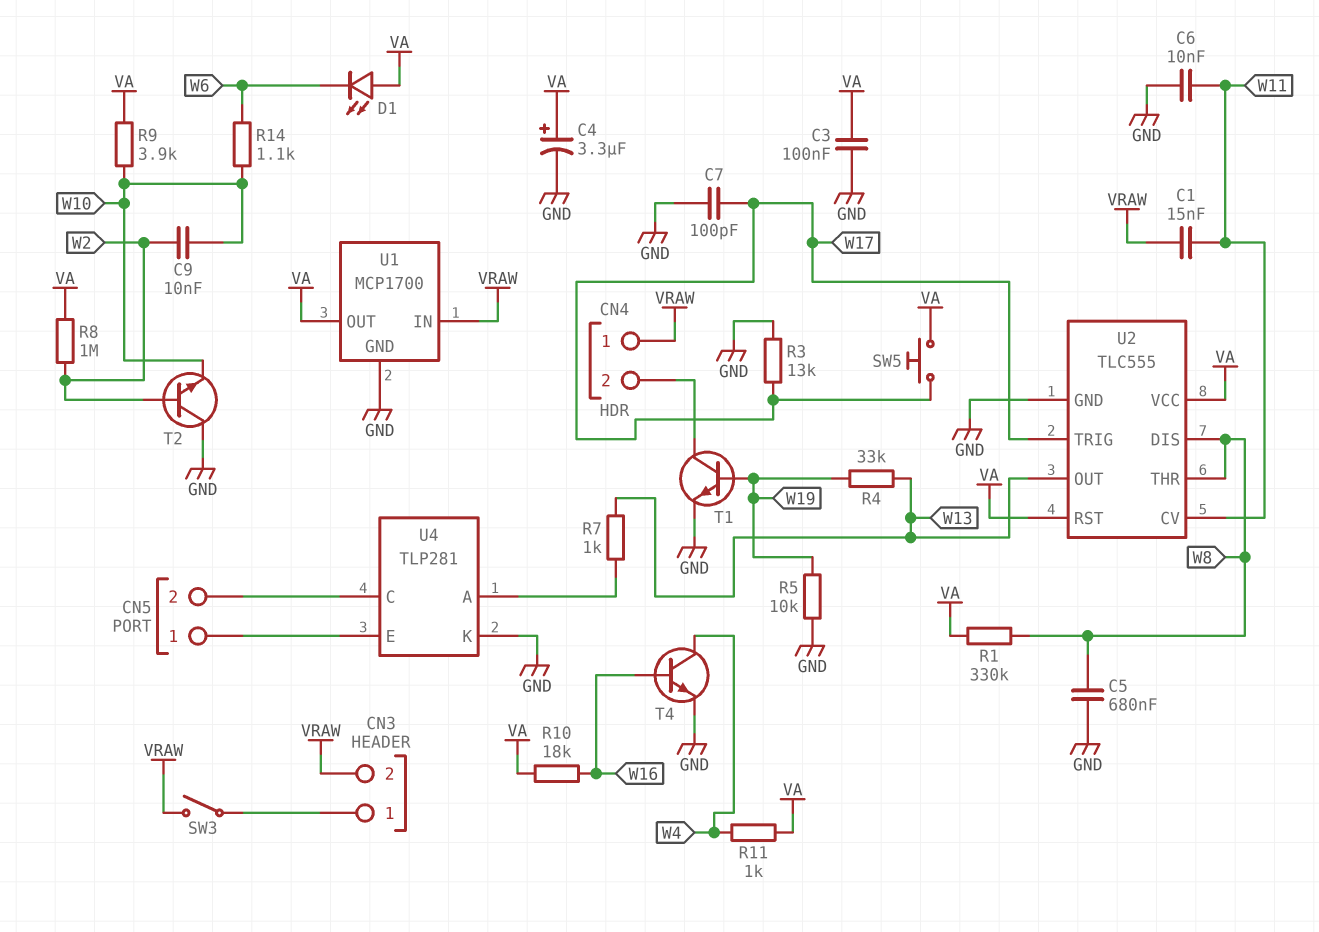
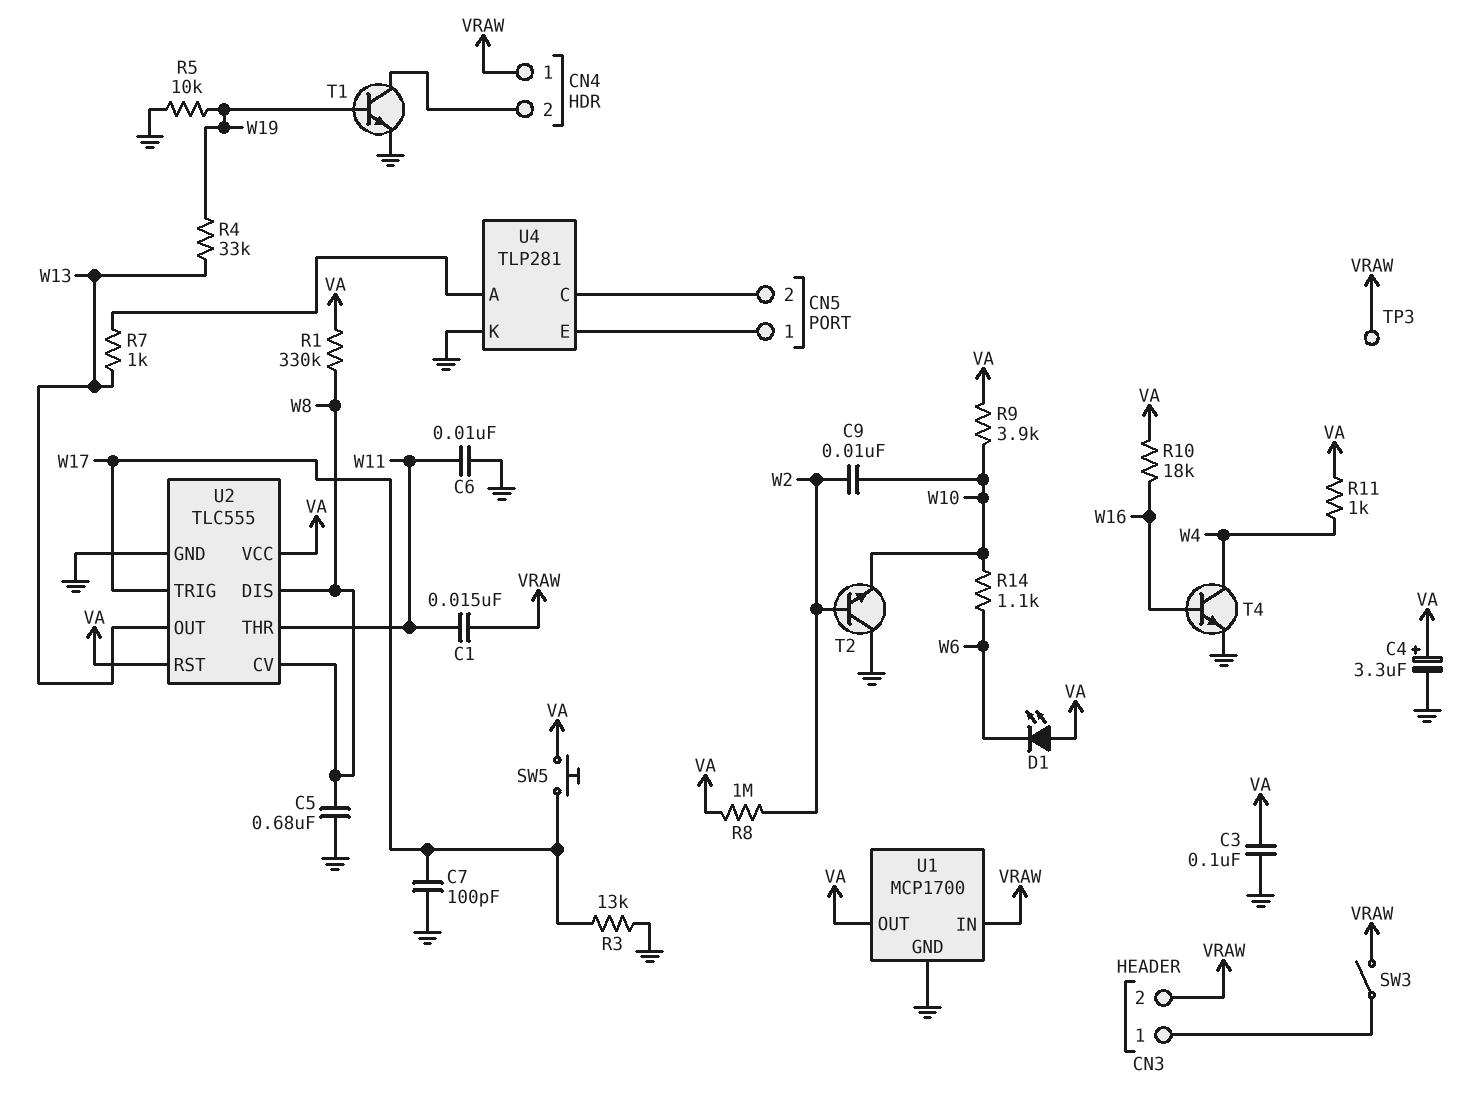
TP3: none -> test point (VRAW)
U2 pin CV: W11 -> W8
U2 pin THR: W8 -> W11

